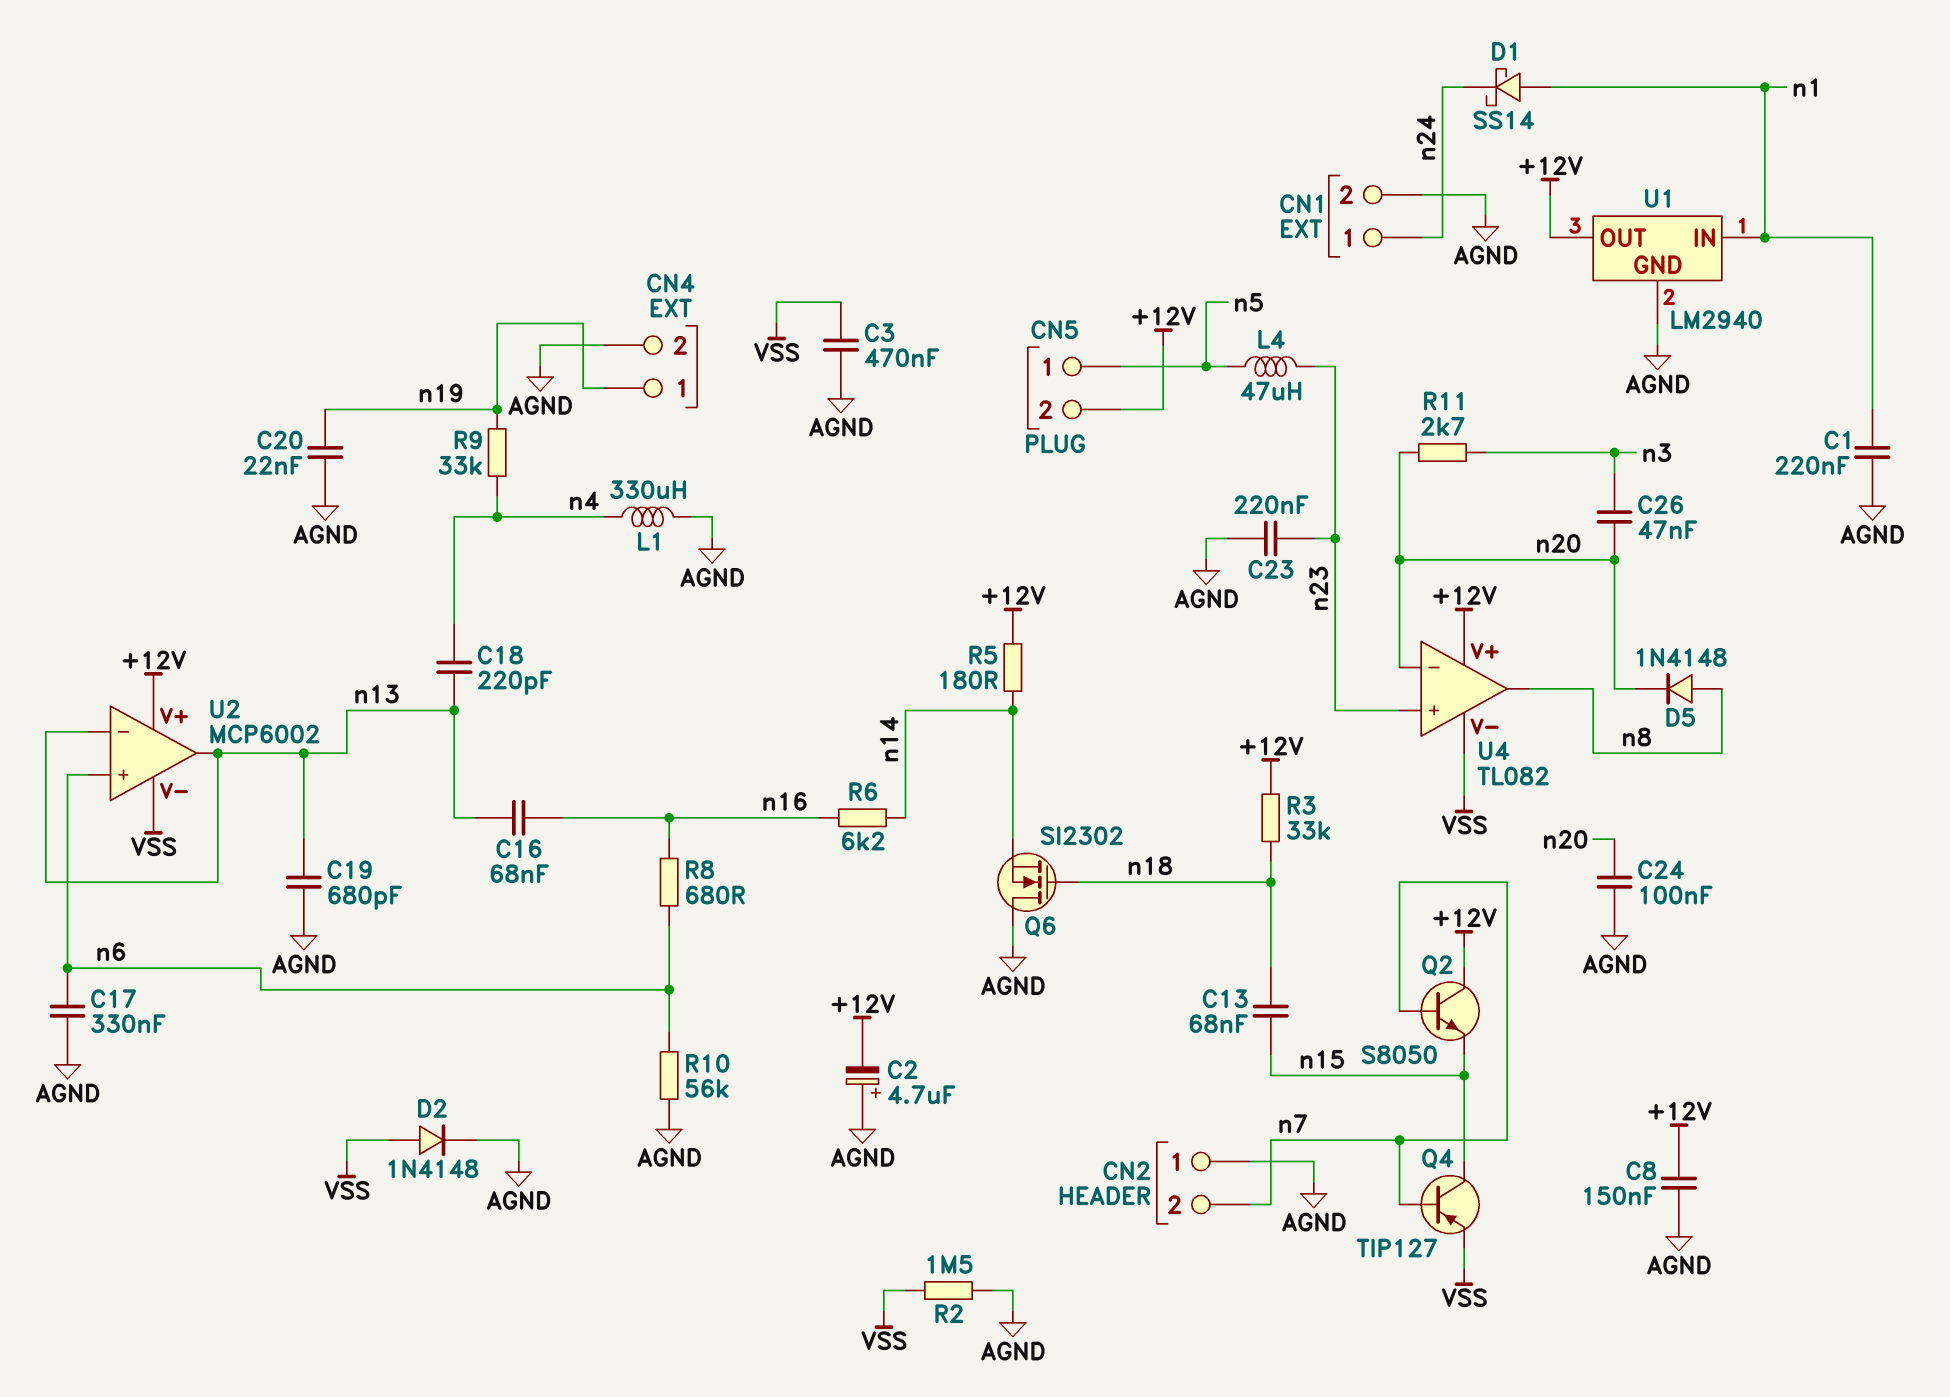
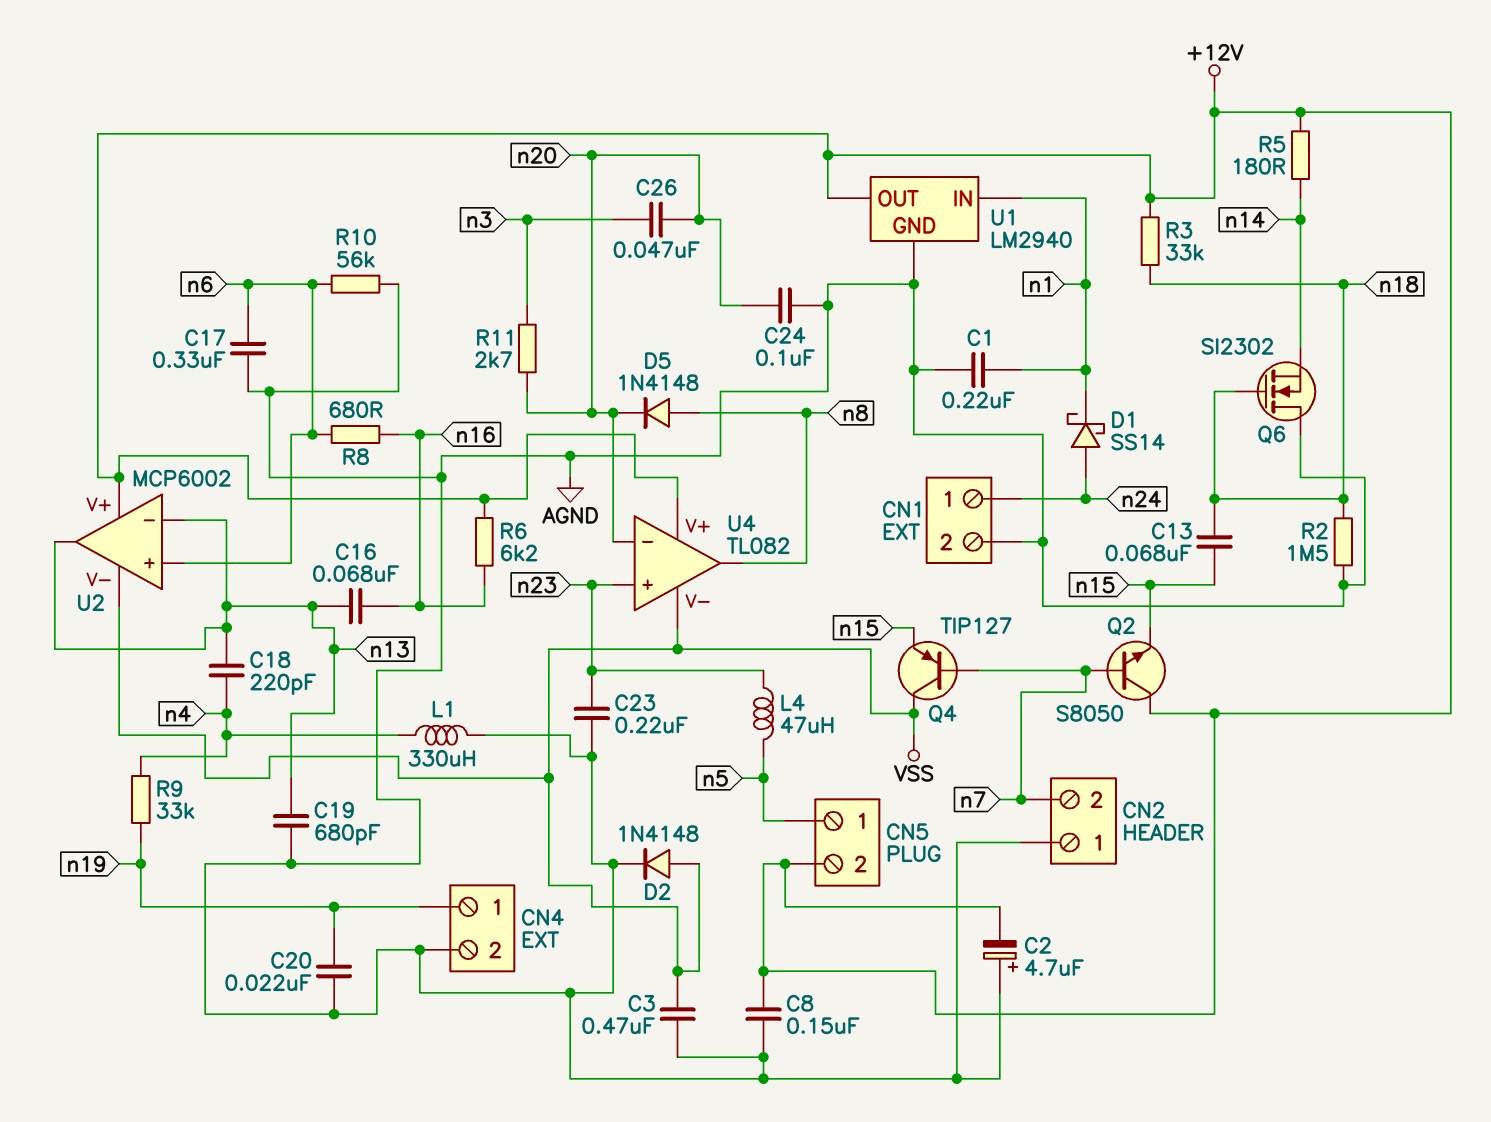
D1: schottky SS14 (A n1, K n24) -> schottky SS14 (A n24, K n1)
Q4: PNP TIP127 (B n7, C n15, E VSS) -> PNP TIP127 (B n7, C VSS, E n15)
R2: 1.5M (AGND, VSS) -> 1.5M (AGND, n18)
R6: 6.2k (n14, n16) -> 6.2k (+12V, n16)

